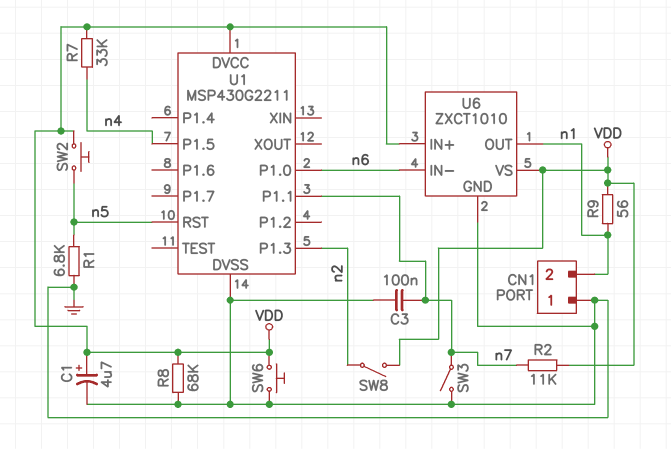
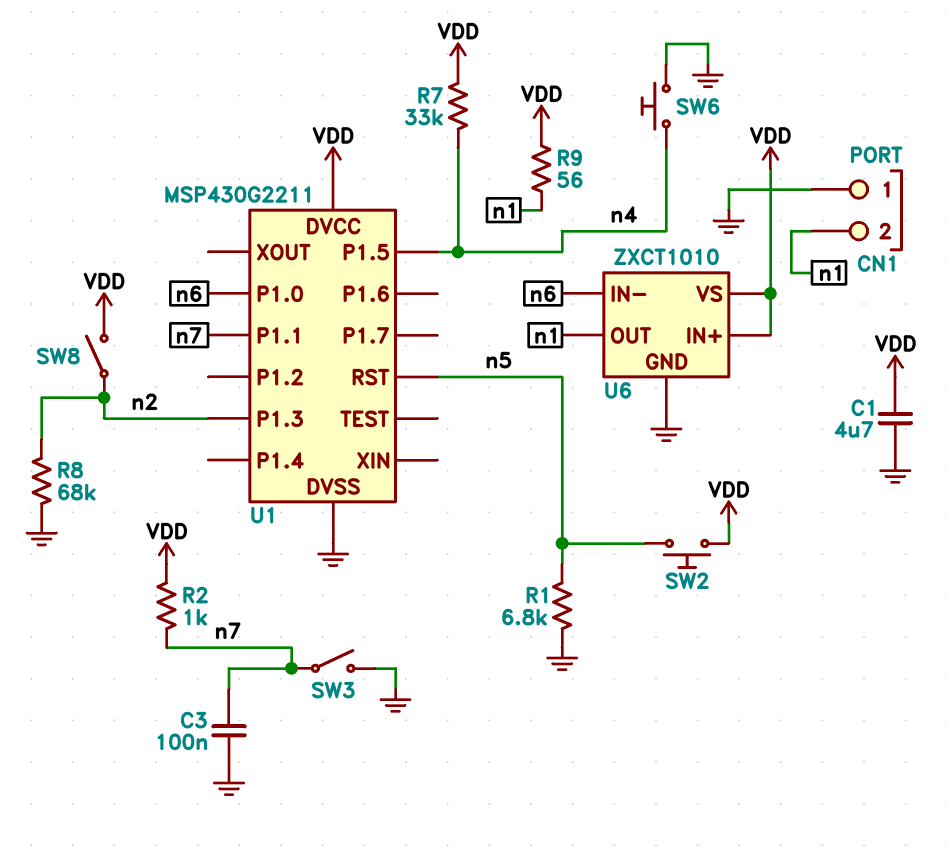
C1: 4.7uF (plus VDD, minus GND) -> 4.7uF (GND, VDD)
R2: 11k (VDD, n7) -> 1k (VDD, n7)
R8: 68k (GND, VDD) -> 68k (GND, n2)
SW6: button (GND, VDD) -> button (GND, n4)

